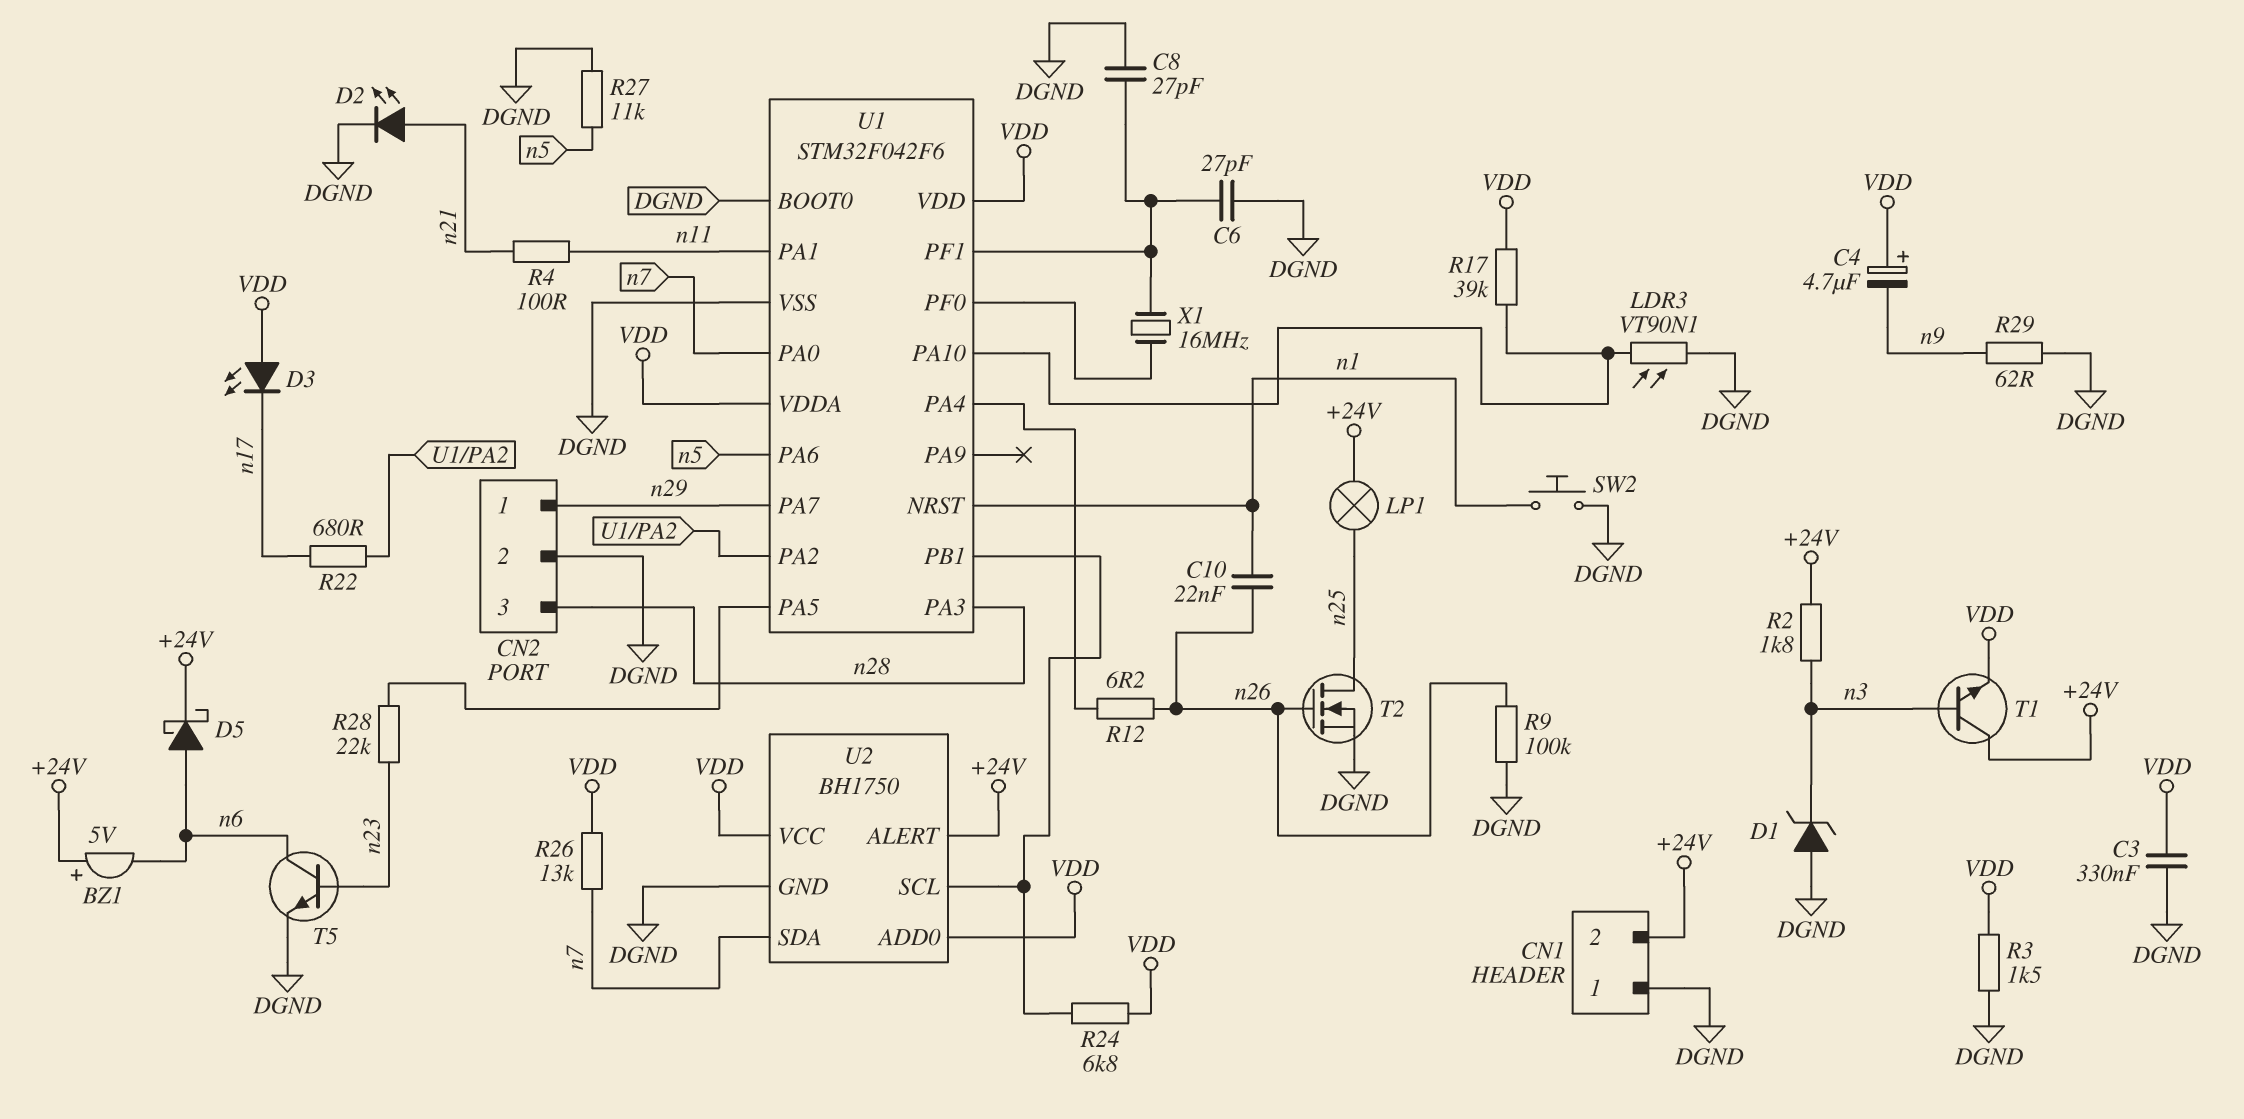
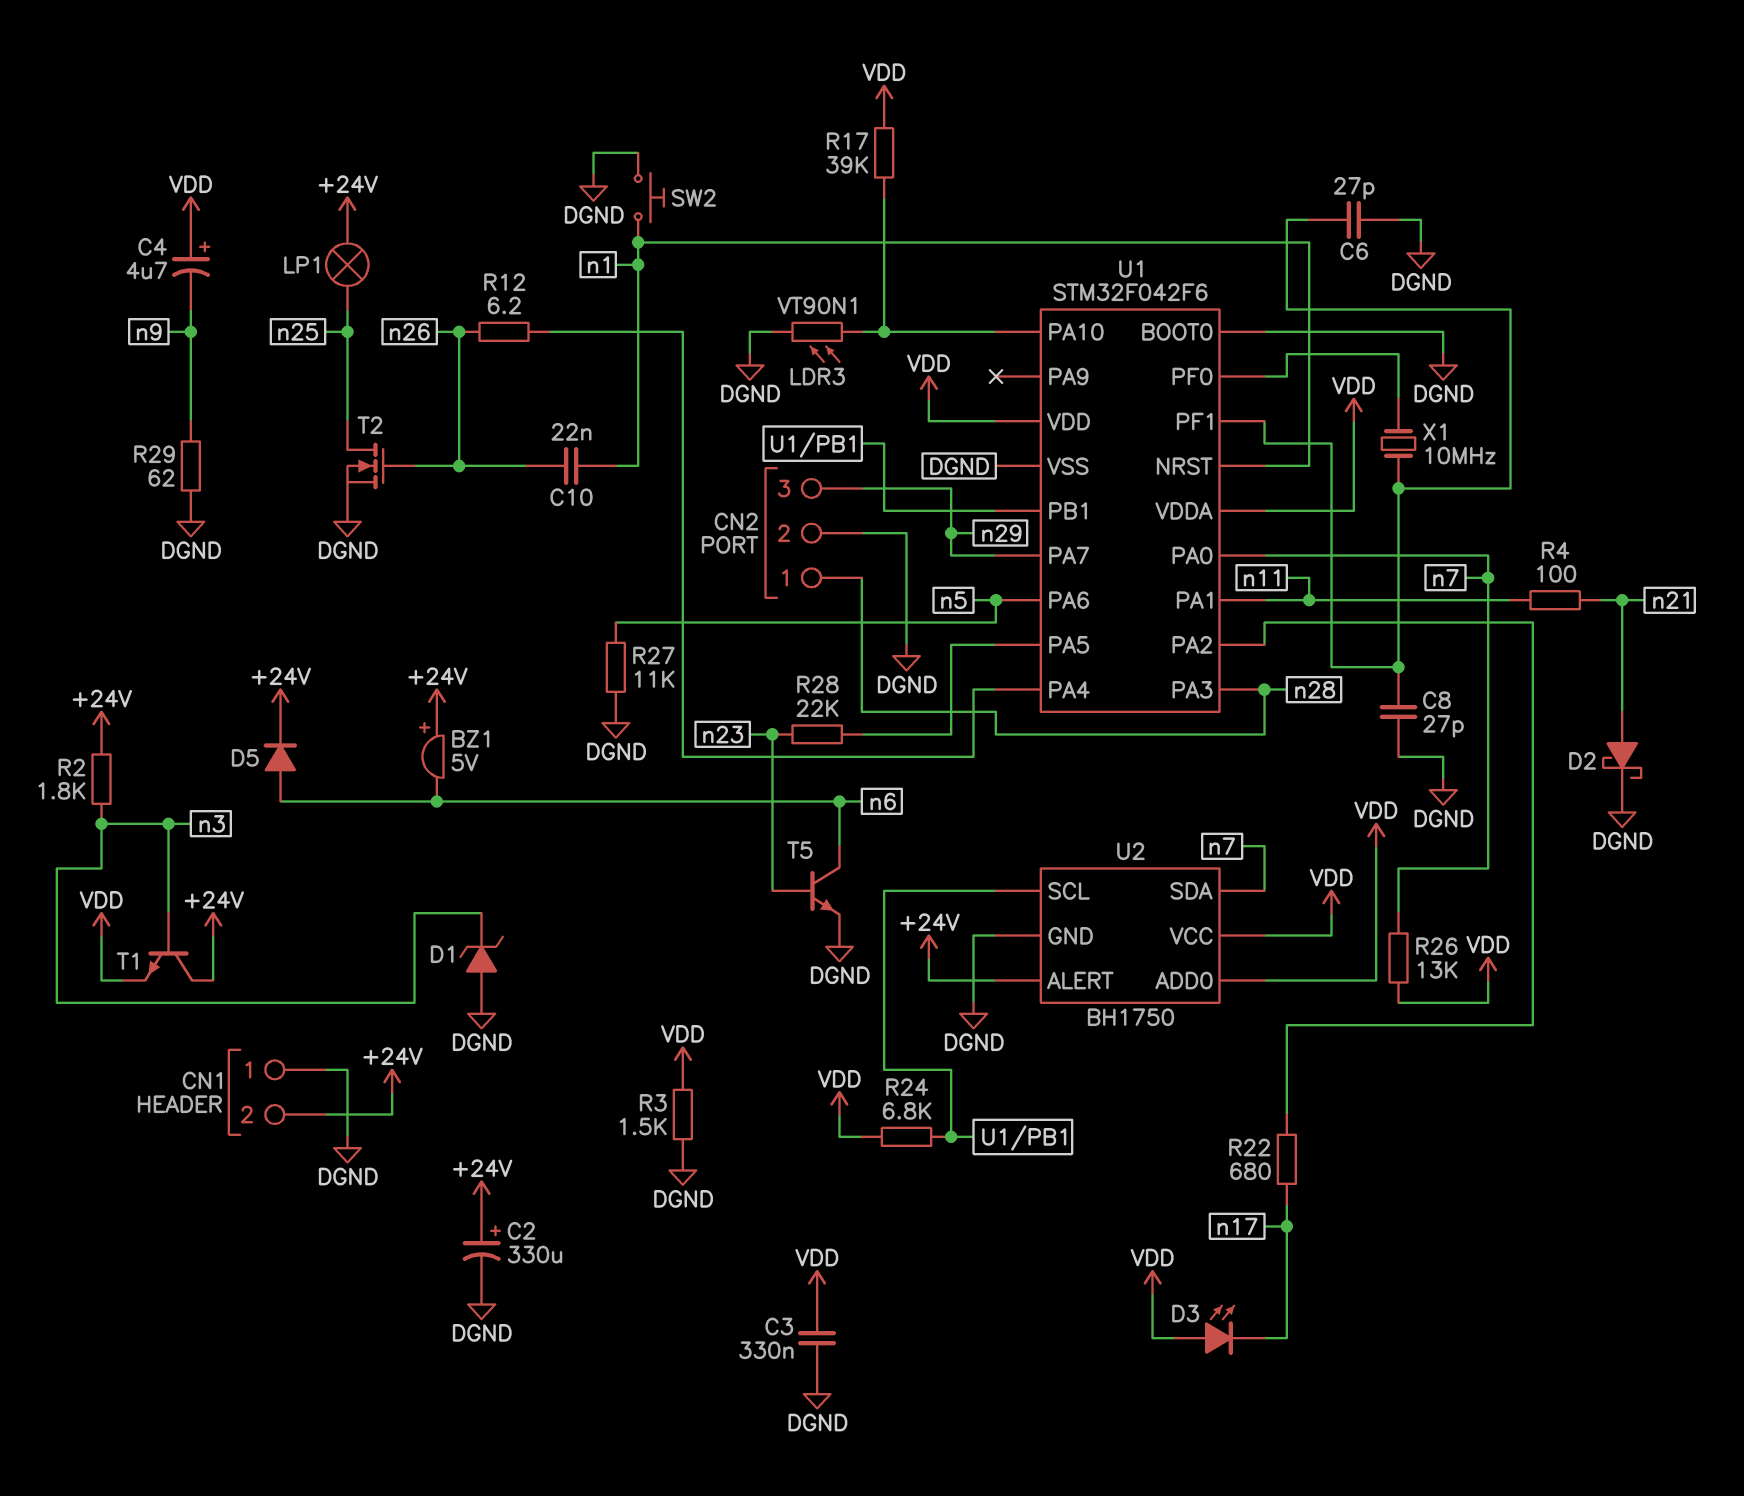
C2: none -> 330uF (plus +24V, minus DGND)
CN2 pin 1: n29 -> n28
CN2 pin 3: n28 -> n29
D2: LED (A n21, K DGND) -> schottky (A n21, K DGND)
D5: schottky (A n6, K +24V) -> diode (A n6, K +24V)
R9: 100k (DGND, n26) -> none
X1: 16MHz (U1/PF0, U1/PF1) -> 10MHz (U1/PF0, U1/PF1)

